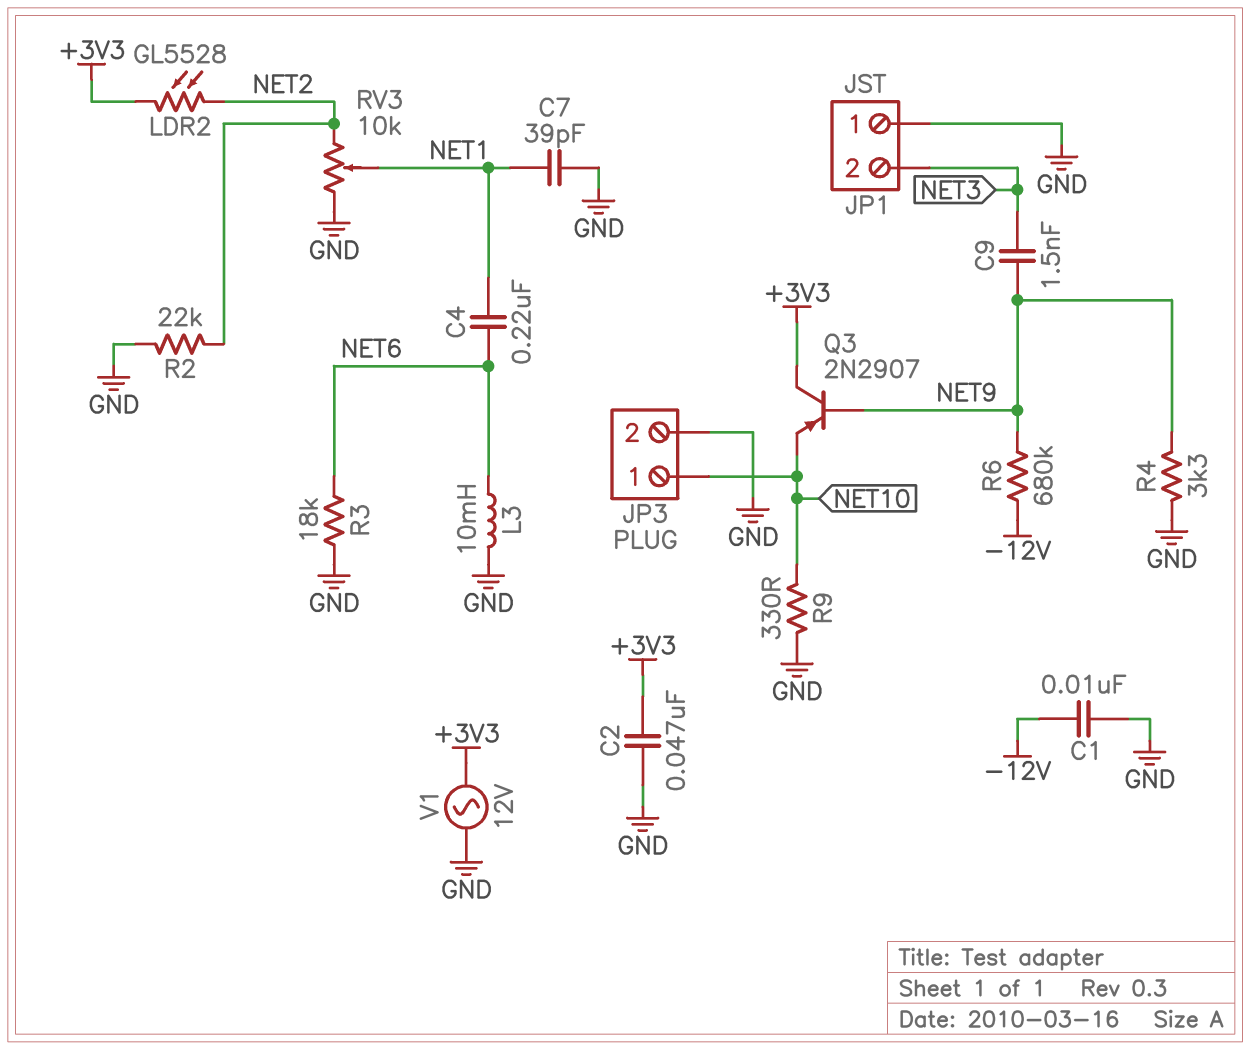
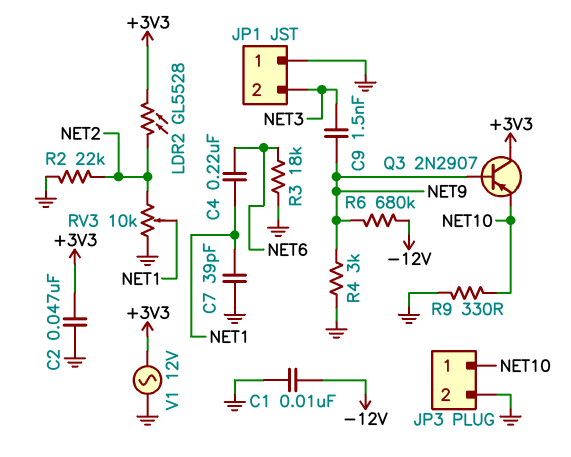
L3: 10mH (GND, NET6) -> none
R4: 3.3k (GND, NET9) -> 3k (GND, NET9)

